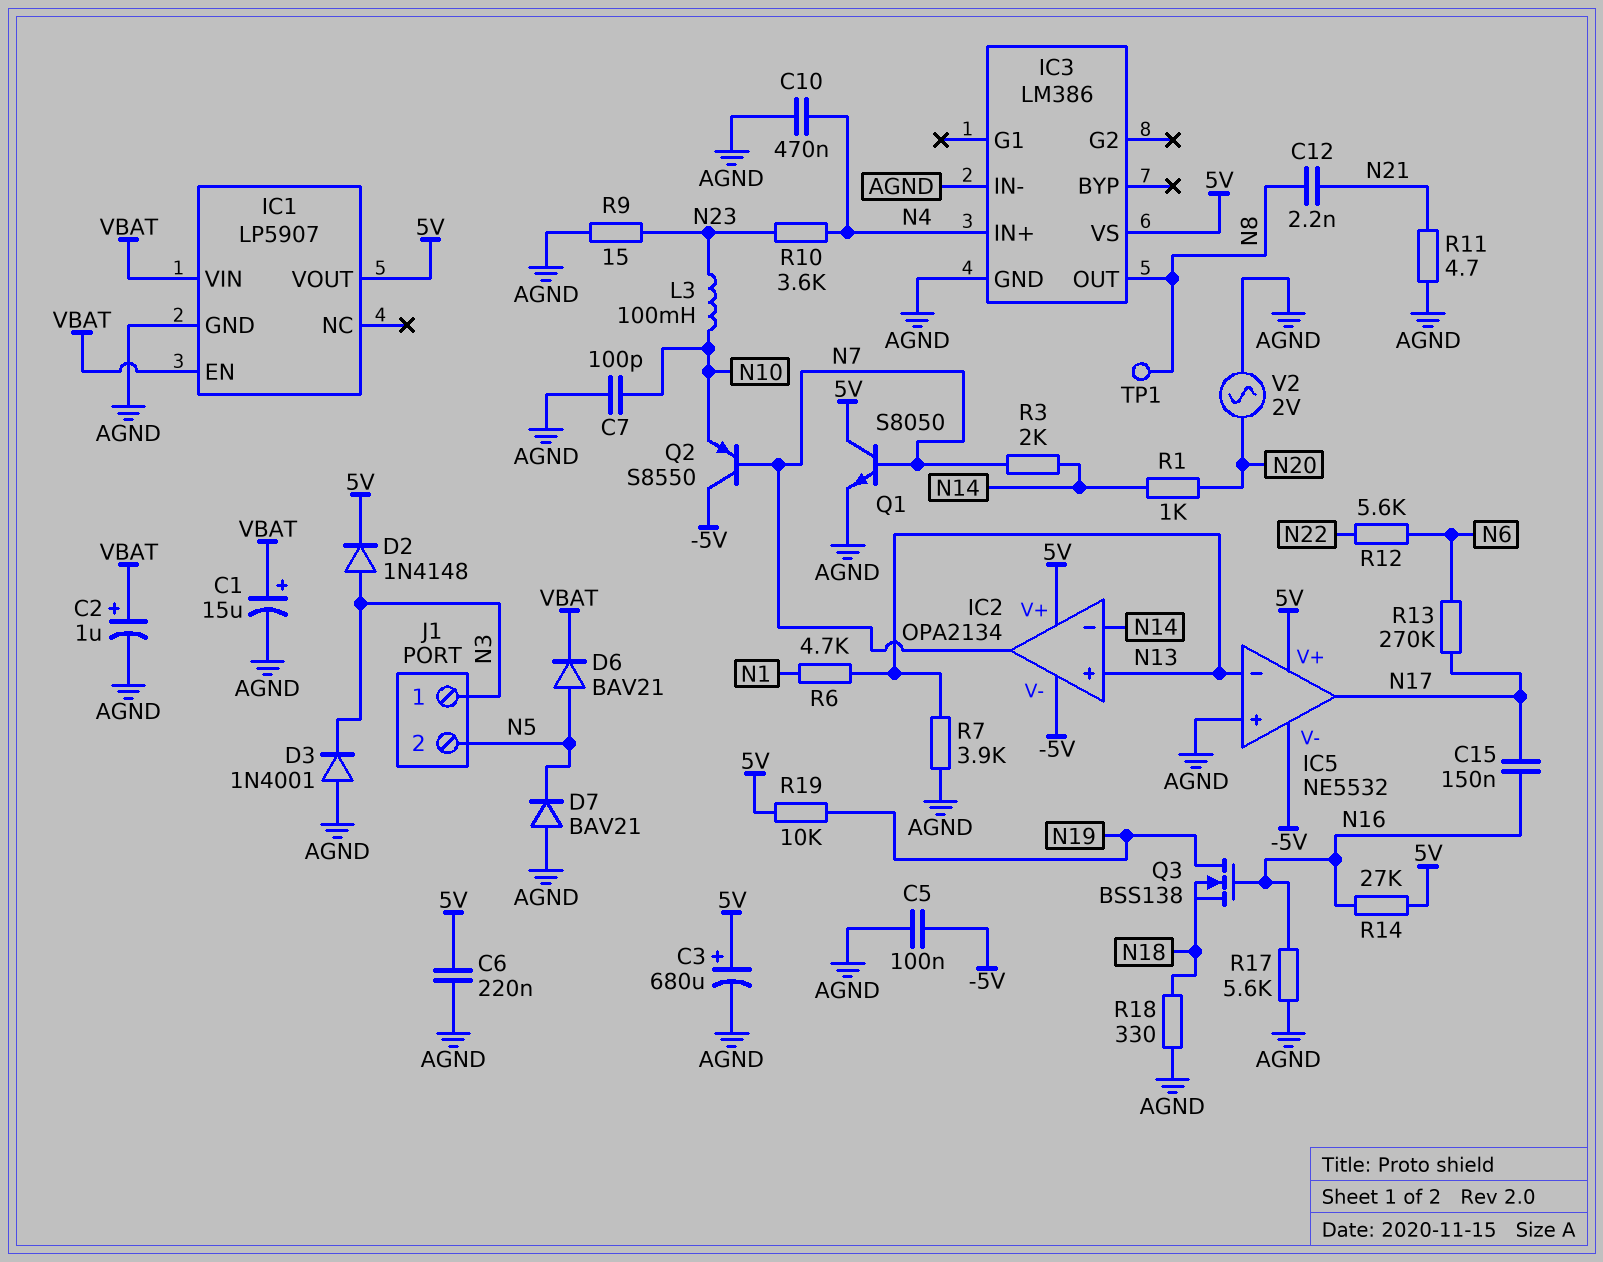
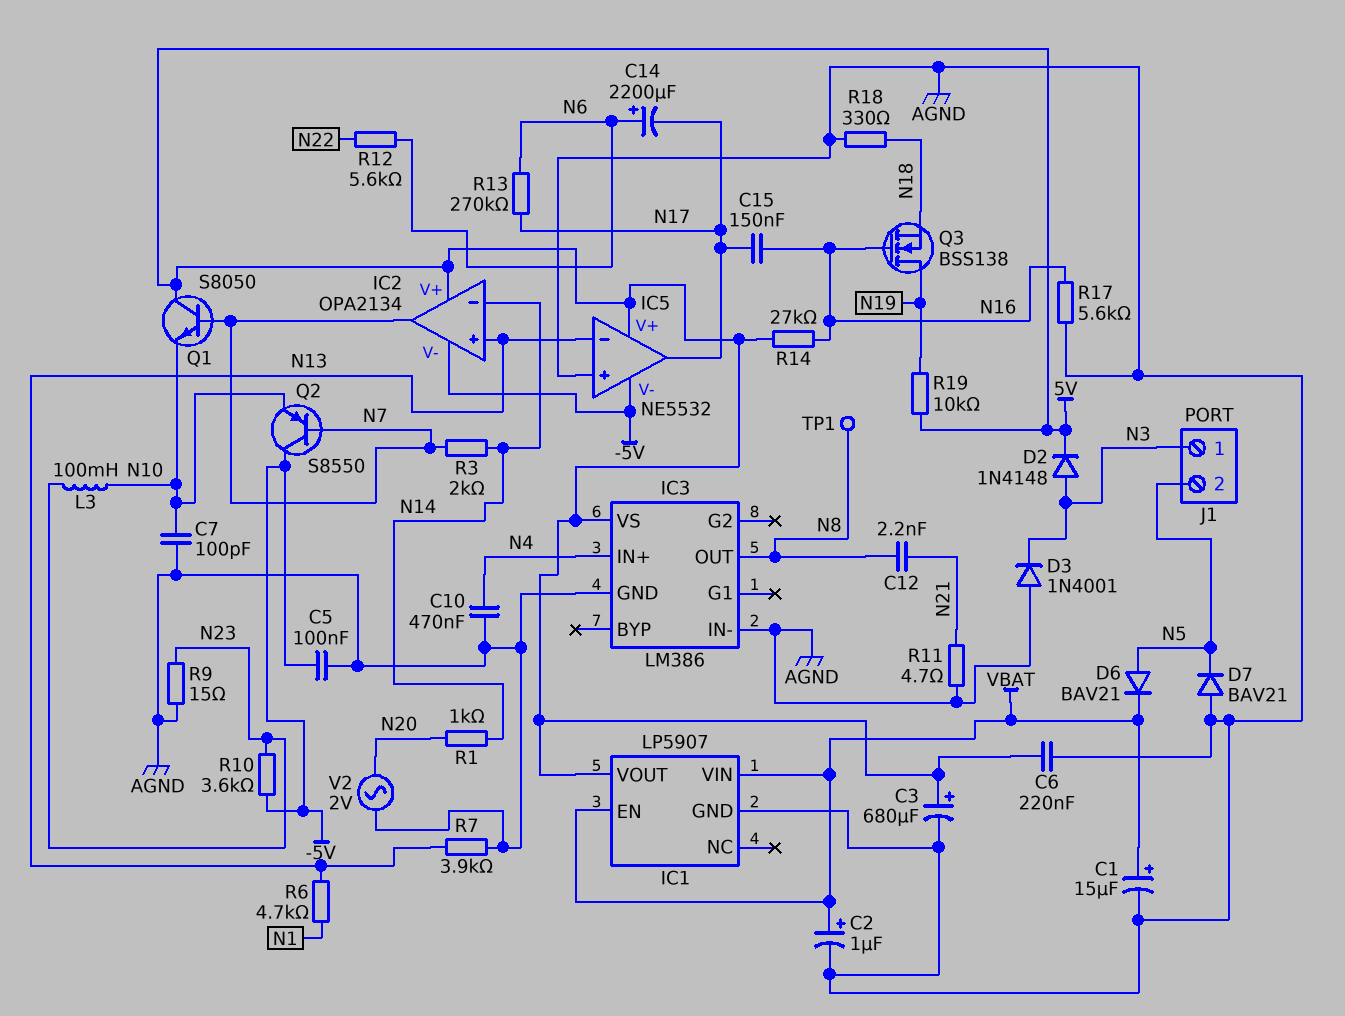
C14: none -> 2200uF (plus N6, minus N17)
Q1: NPN S8050 (B N7, C 5V, E AGND) -> NPN S8050 (B N7, C 5V, E N10)
R10: 3.6k (N4, N23) -> 3.6k (-5V, N23)

